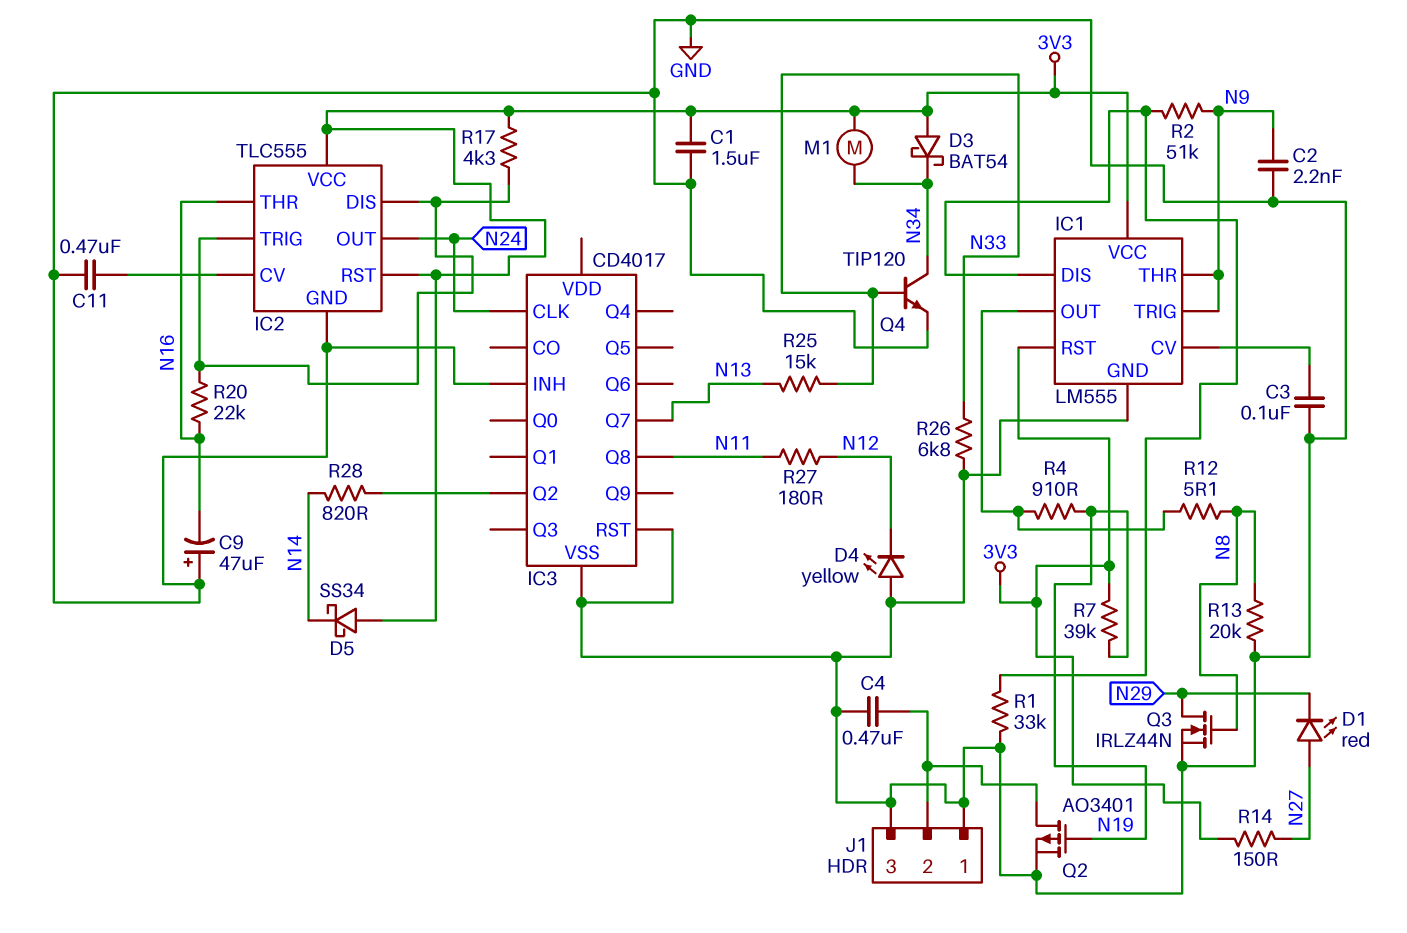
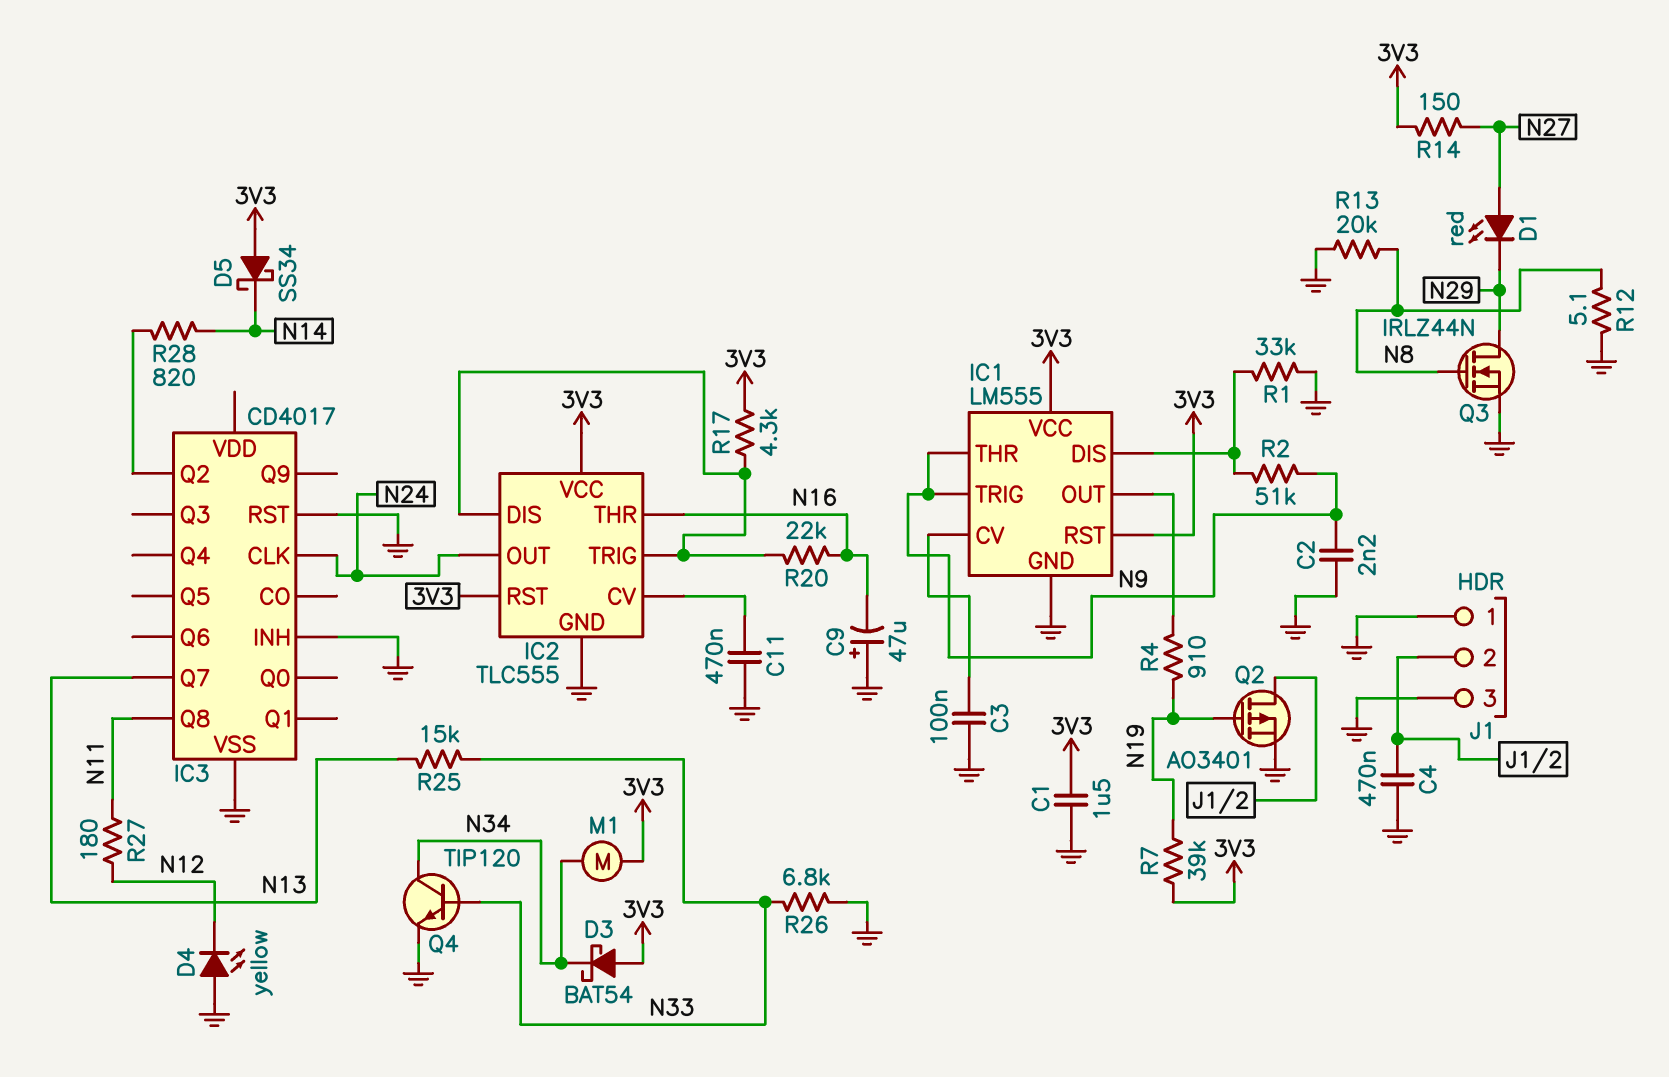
R12: 5.1 (IC1/OUT, N8) -> 5.1 (GND, N8)

